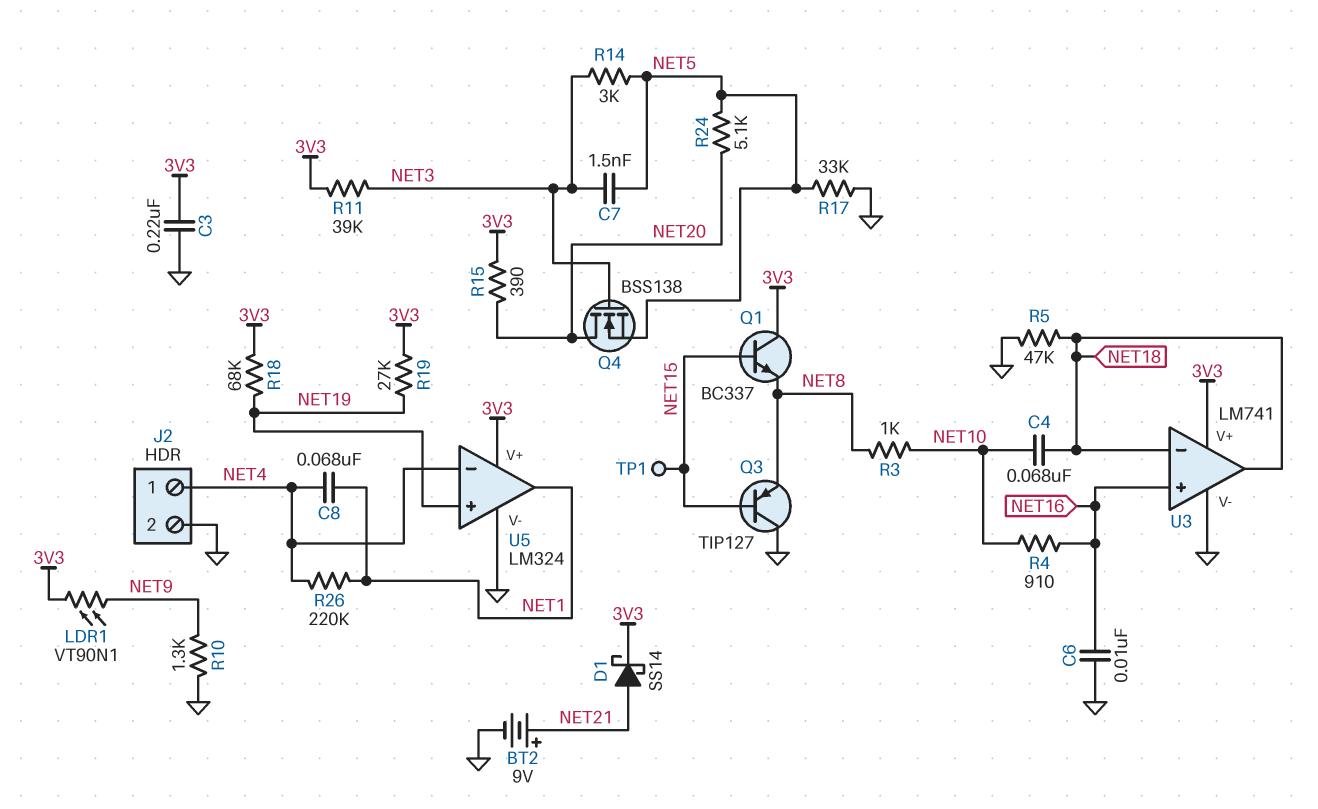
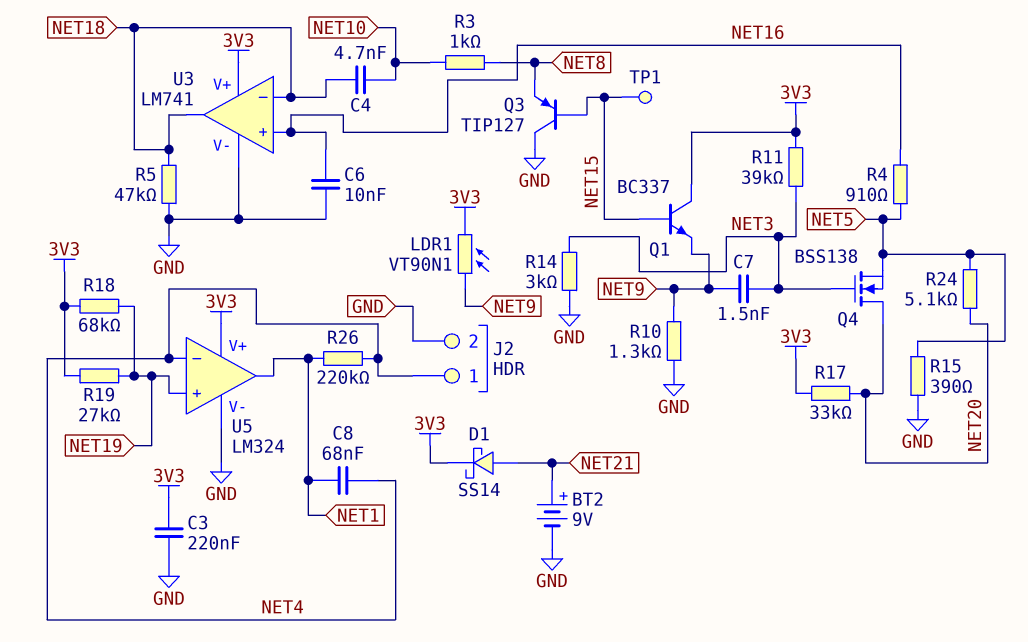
C4: 68nF (NET10, NET18) -> 4.7nF (NET10, NET18)
C7: 1.5nF (NET3, NET5) -> 1.5nF (NET3, NET9)
Q1: NPN BC337 (B NET15, C 3V3, E NET8) -> NPN BC337 (B NET15, C 3V3, E NET9)
R4: 910 (NET10, NET16) -> 910 (NET5, NET16)
R14: 3k (NET3, NET5) -> 3k (GND, NET3)
R15: 390 (3V3, NET20) -> 390 (GND, NET5)
R17: 33k (GND, NET5) -> 33k (3V3, NET20)

